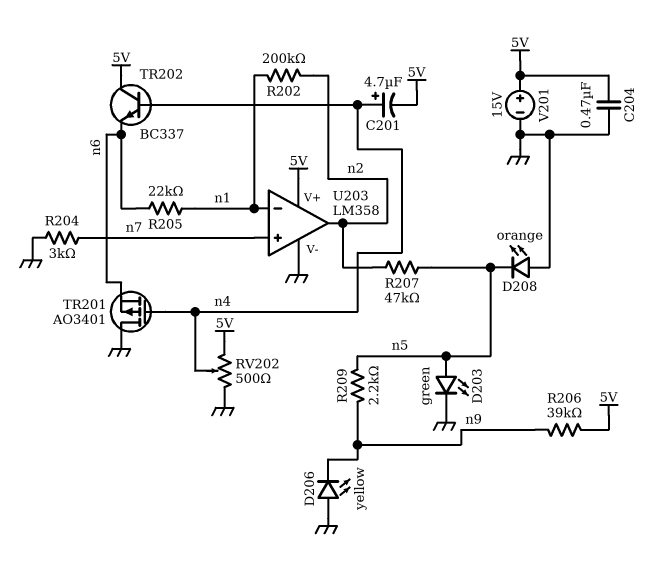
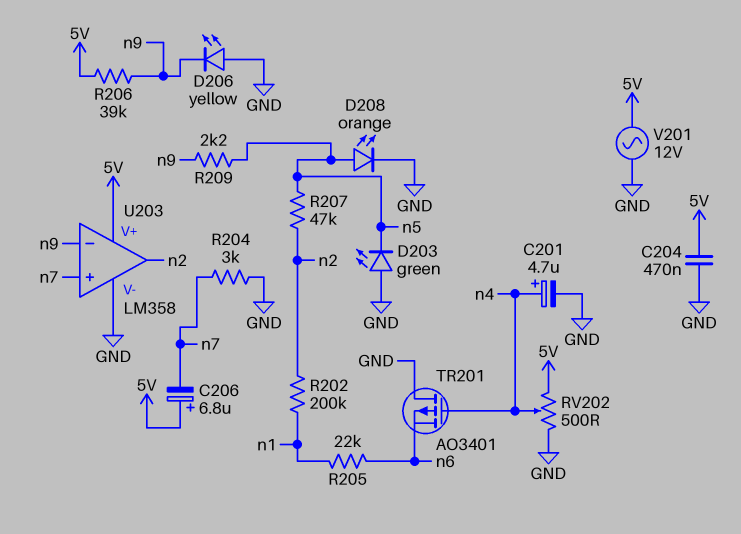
C201: 4.7uF (plus n4, minus 5V) -> 4.7uF (plus n4, minus GND)
C206: none -> 6.8uF (plus 5V, minus n7)
D203: LED green (A n5, K GND) -> LED green (A GND, K n5)
D208: LED orange (A GND, K n5) -> LED orange (A n5, K GND)
TR202: NPN BC337 (B n4, C 5V, E n6) -> none
U203 pin in-: n1 -> n9
V201: 15V (plus 5V, minus GND) -> AC 12V (5V, GND)

